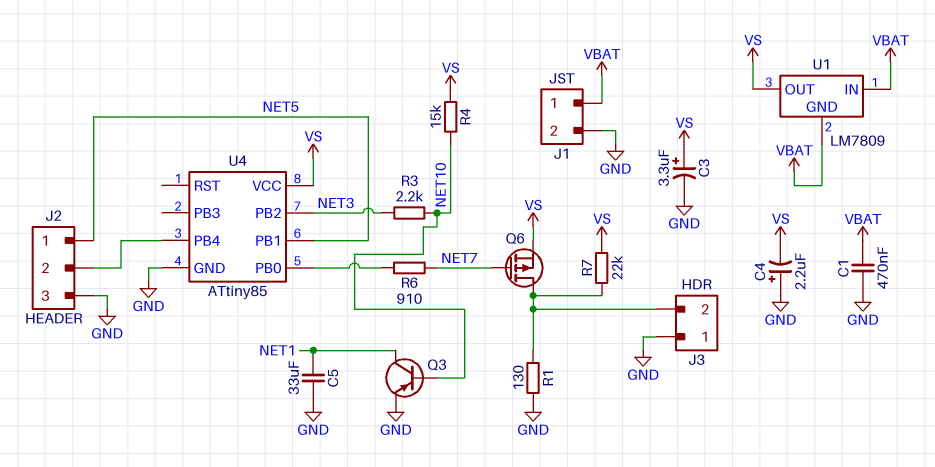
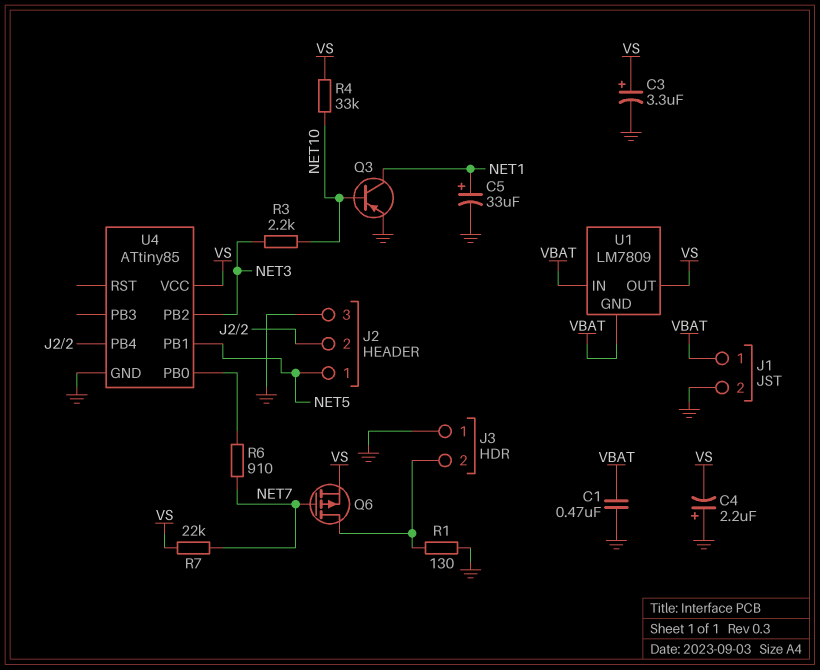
C5: 33uF (GND, NET1) -> 33uF (plus NET1, minus GND)
R4: 15k (NET10, VS) -> 33k (NET10, VS)
R7: 22k (J3/2, VS) -> 22k (NET7, VS)

